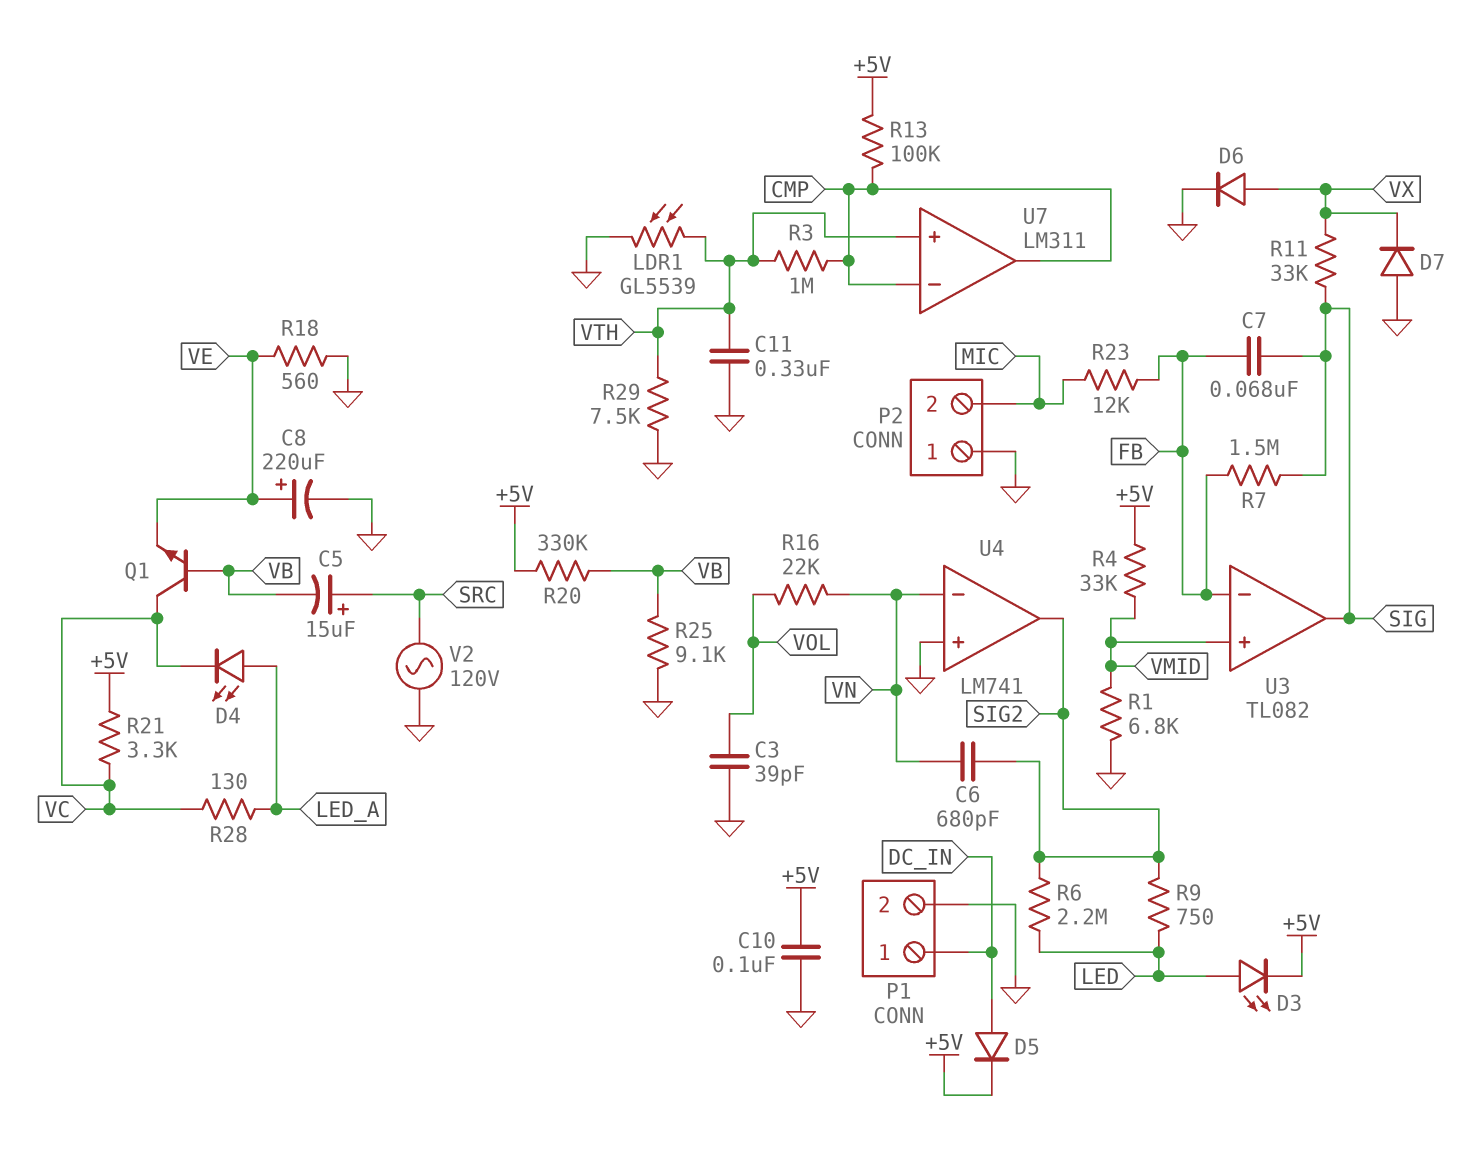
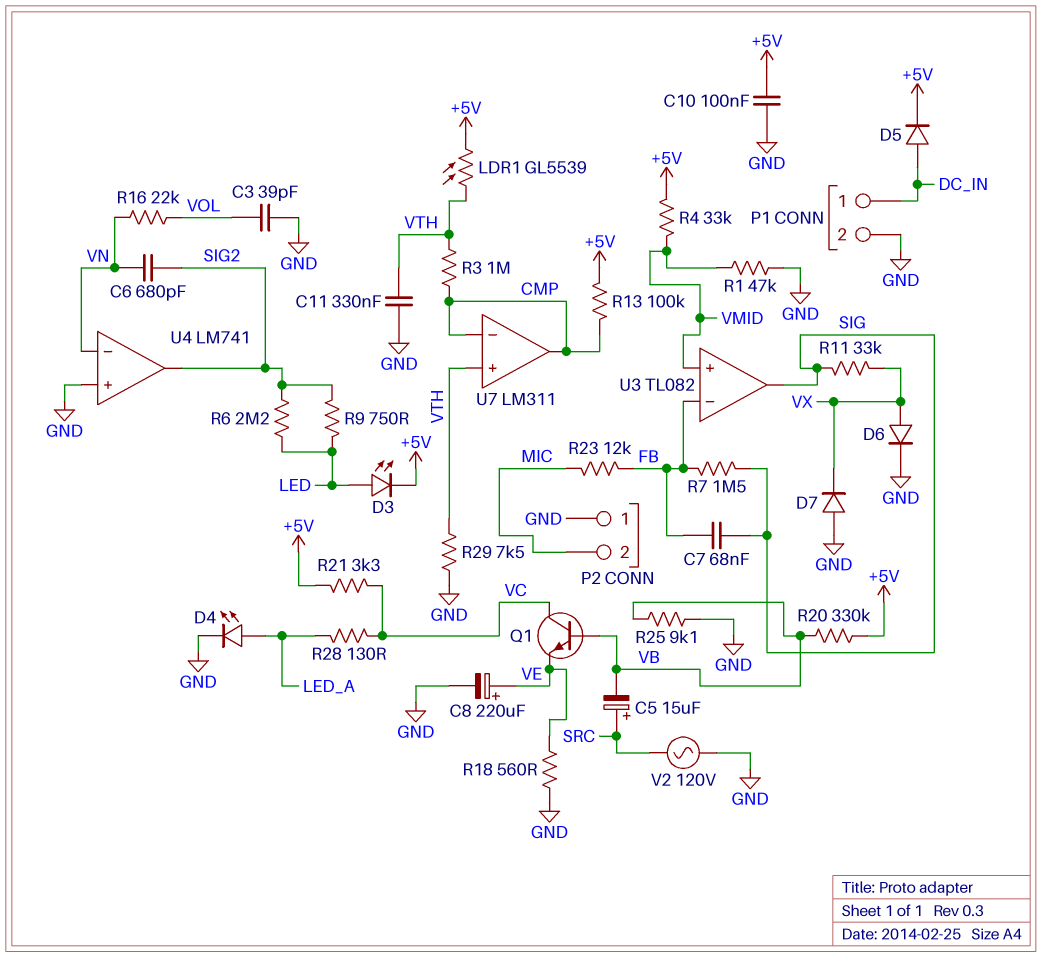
D4: LED (A LED_A, K VC) -> LED (A LED_A, K GND)
LDR1: GL5539 (GND, VTH) -> GL5539 (+5V, VTH)
R1: 6.8k (GND, VMID) -> 47k (GND, VMID)

